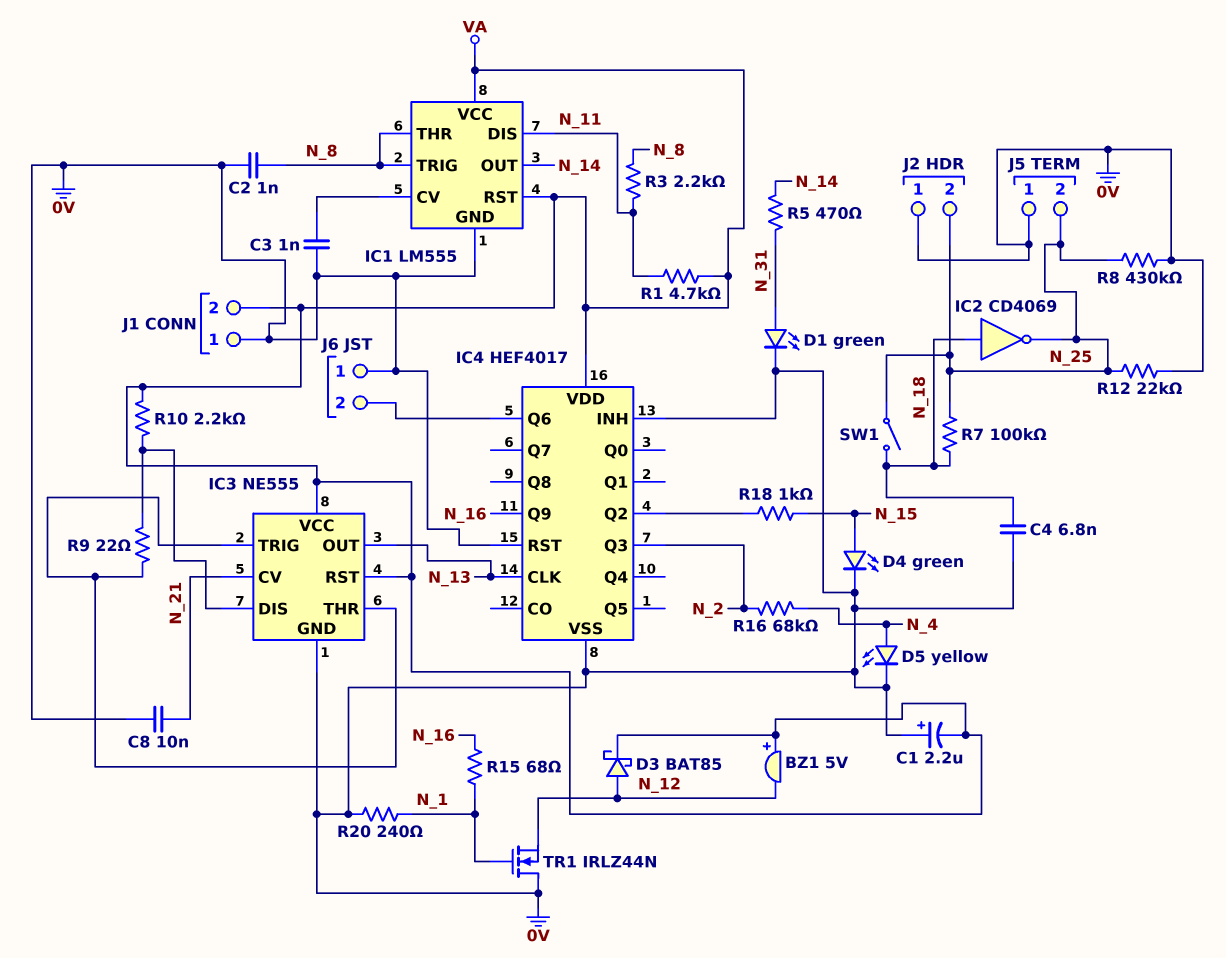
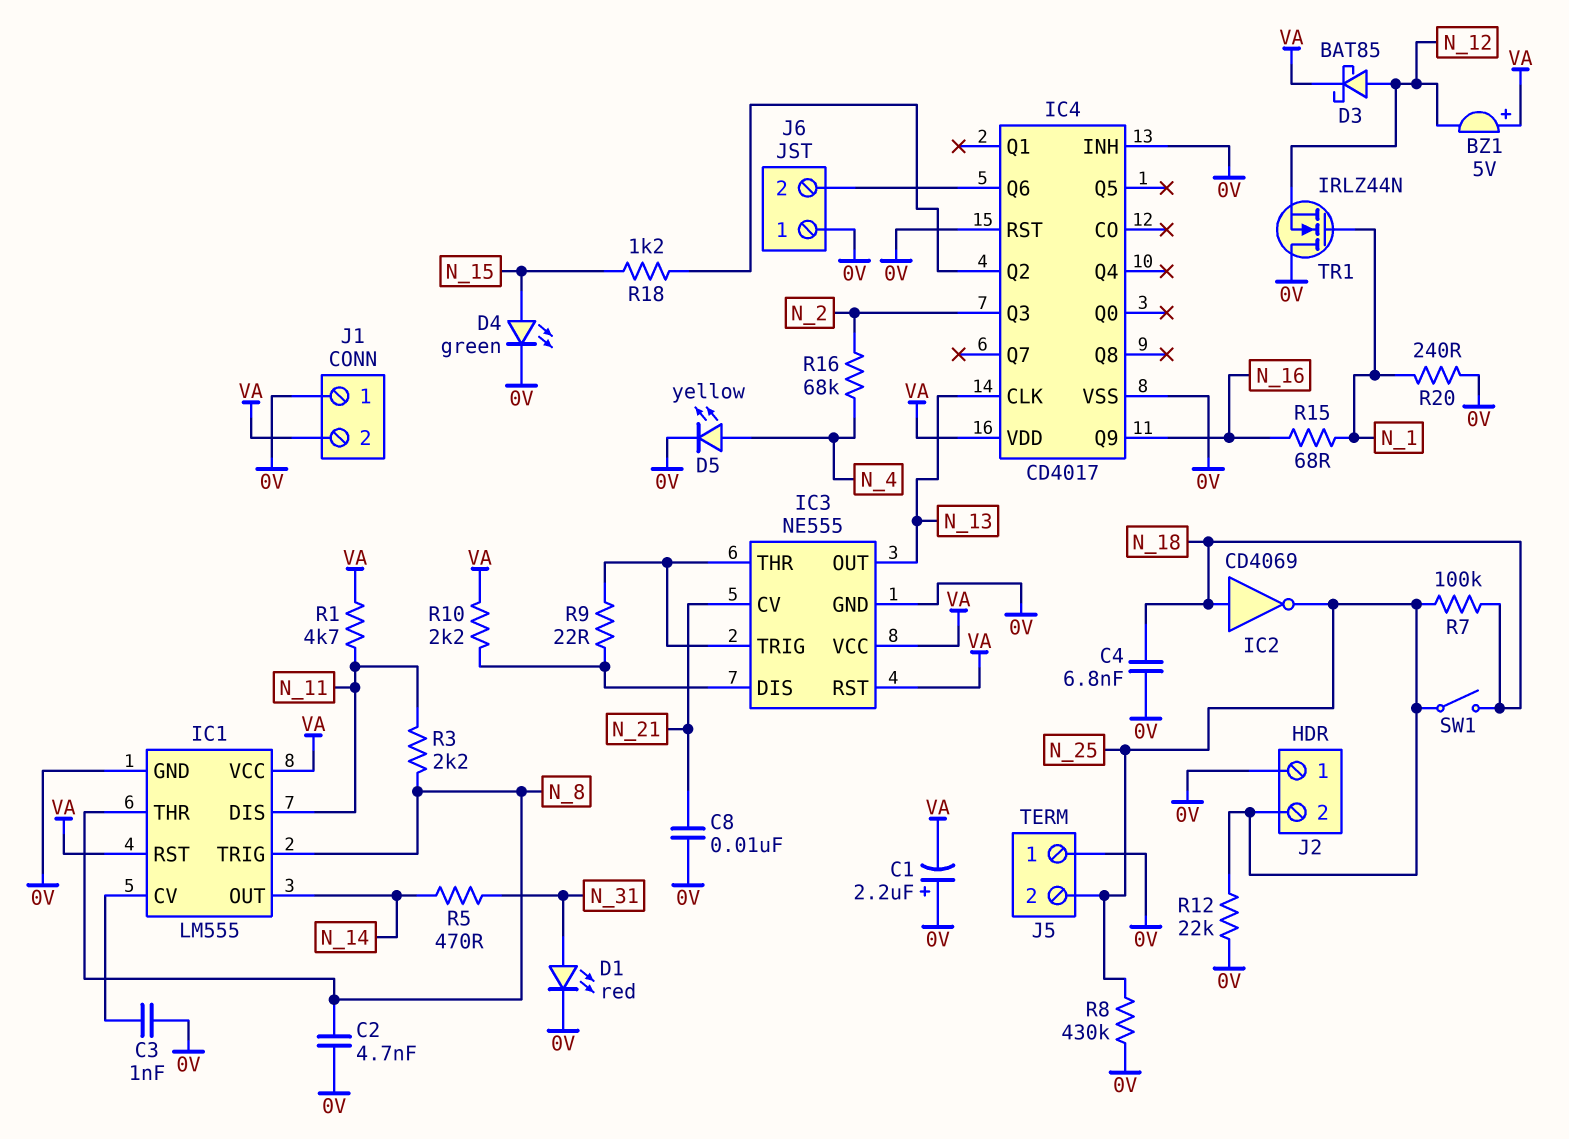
C2: 1nF (0V, N_8) -> 4.7nF (0V, N_8)
D1: LED green (A N_31, K 0V) -> LED red (A N_31, K 0V)
IC4: HEF4017 -> CD4017
R18: 1k (IC4/Q2, N_15) -> 1.2k (IC4/Q2, N_15)

